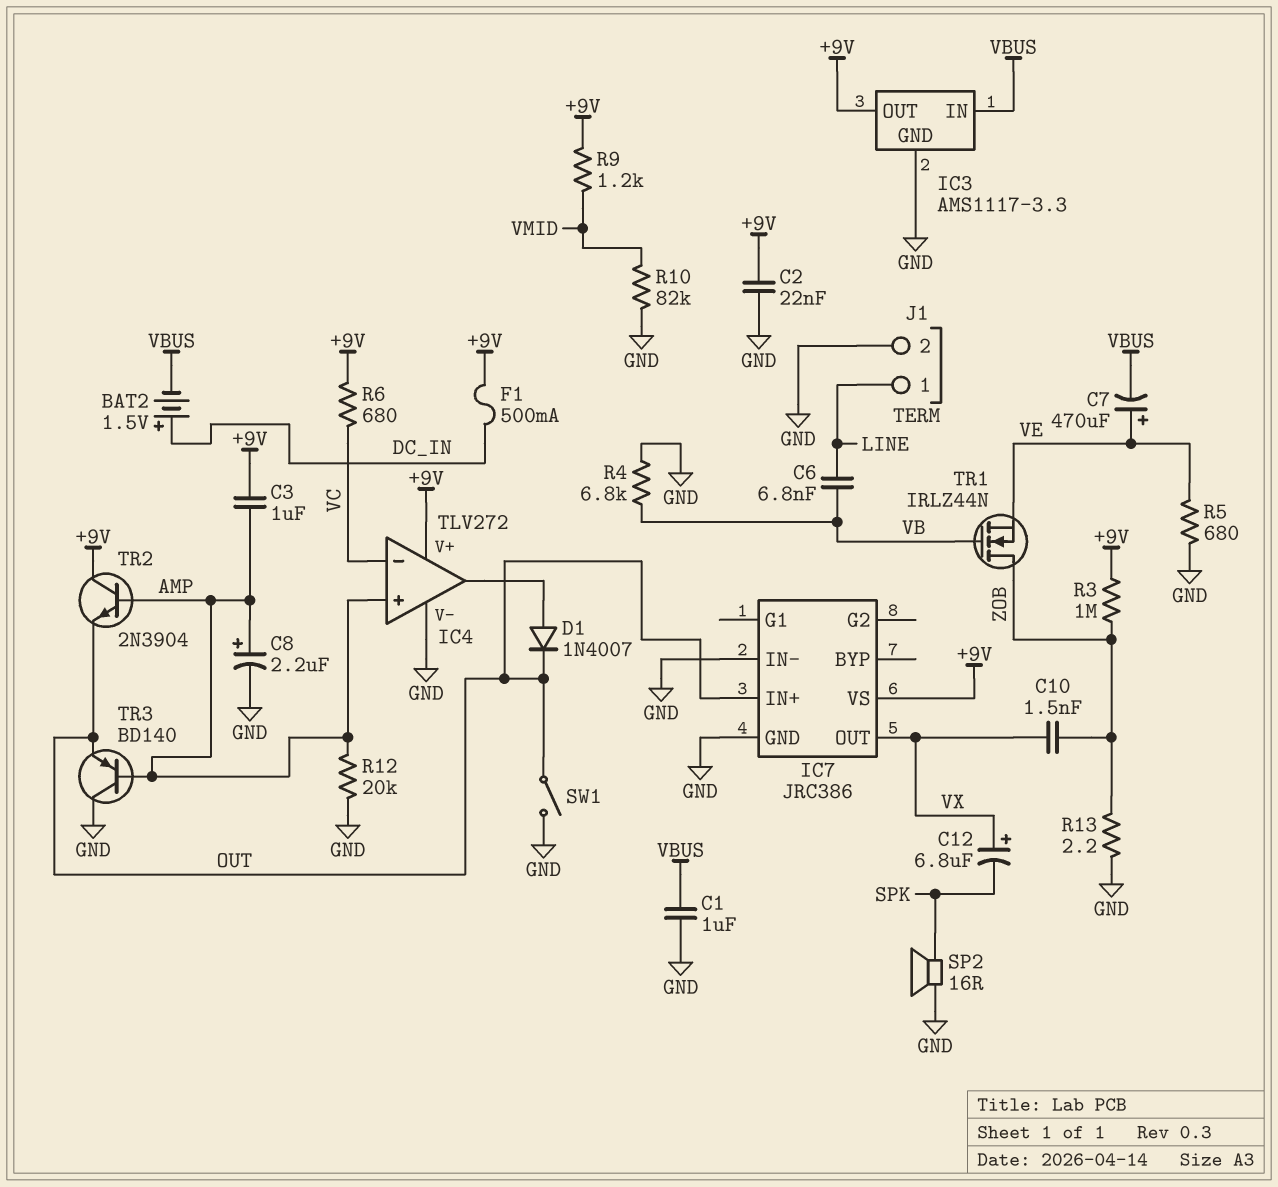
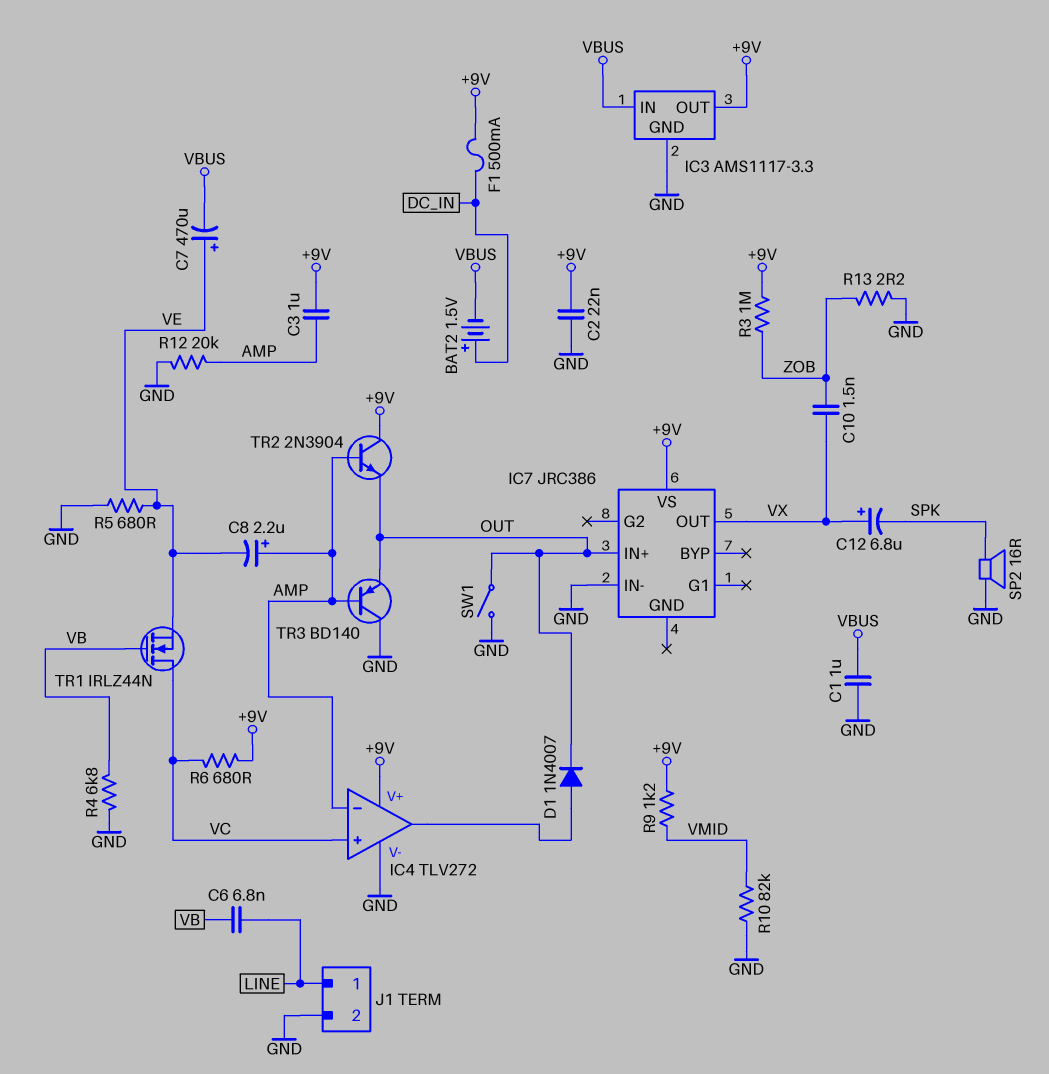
C8: 2.2uF (plus AMP, minus GND) -> 2.2uF (plus AMP, minus VE)
IC4 pin in+: AMP -> VC
IC4 pin in-: VC -> AMP
IC7 pin GND: GND -> none
TR1: NMOS IRLZ44N (G VB, D ZOB, S VE) -> NMOS IRLZ44N (G VB, D VC, S VE)

